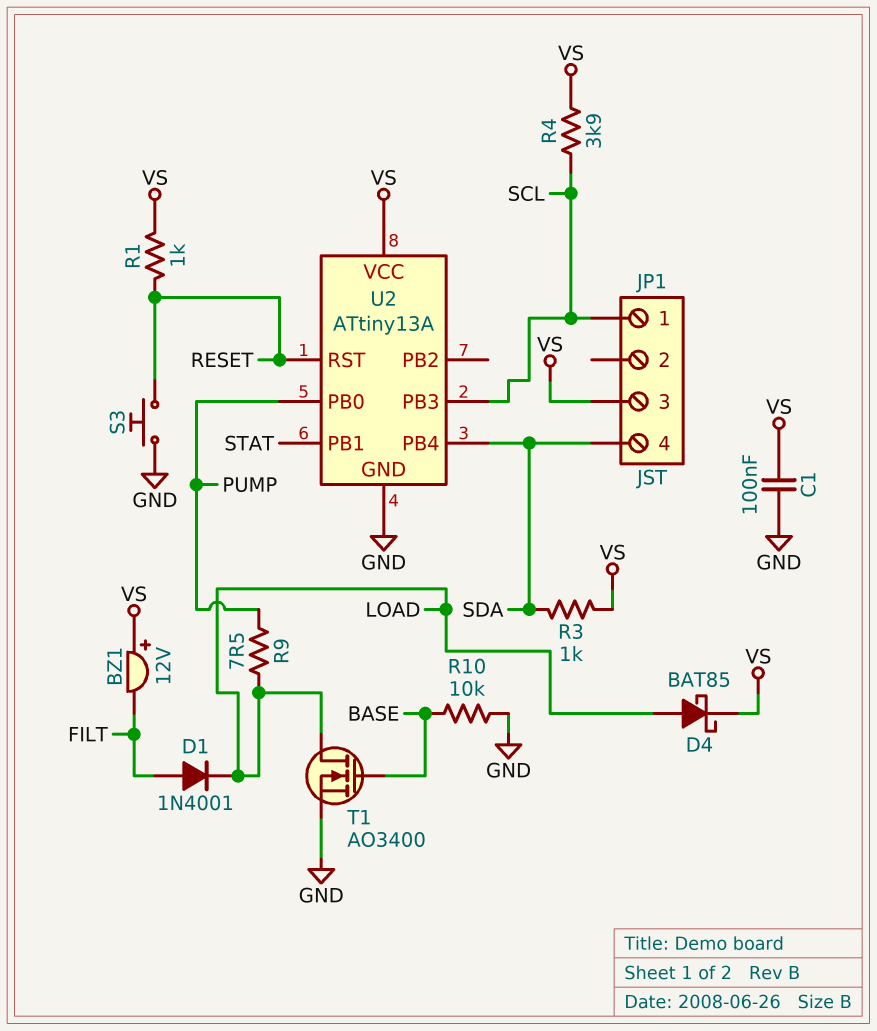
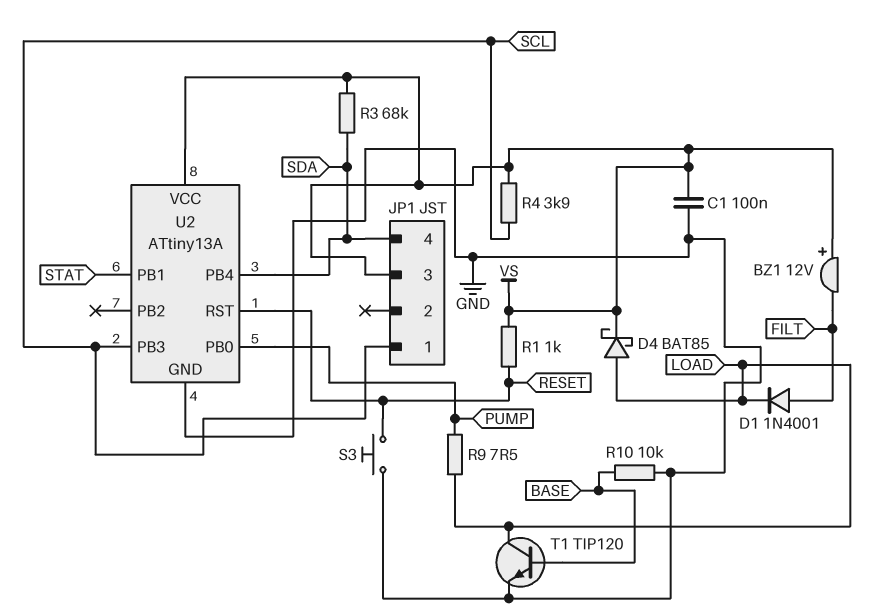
R3: 1k (SDA, VS) -> 68k (SDA, VS)
T1: NMOS AO3400 (G BASE, D LOAD, S GND) -> NPN TIP120 (B BASE, C LOAD, E GND)

